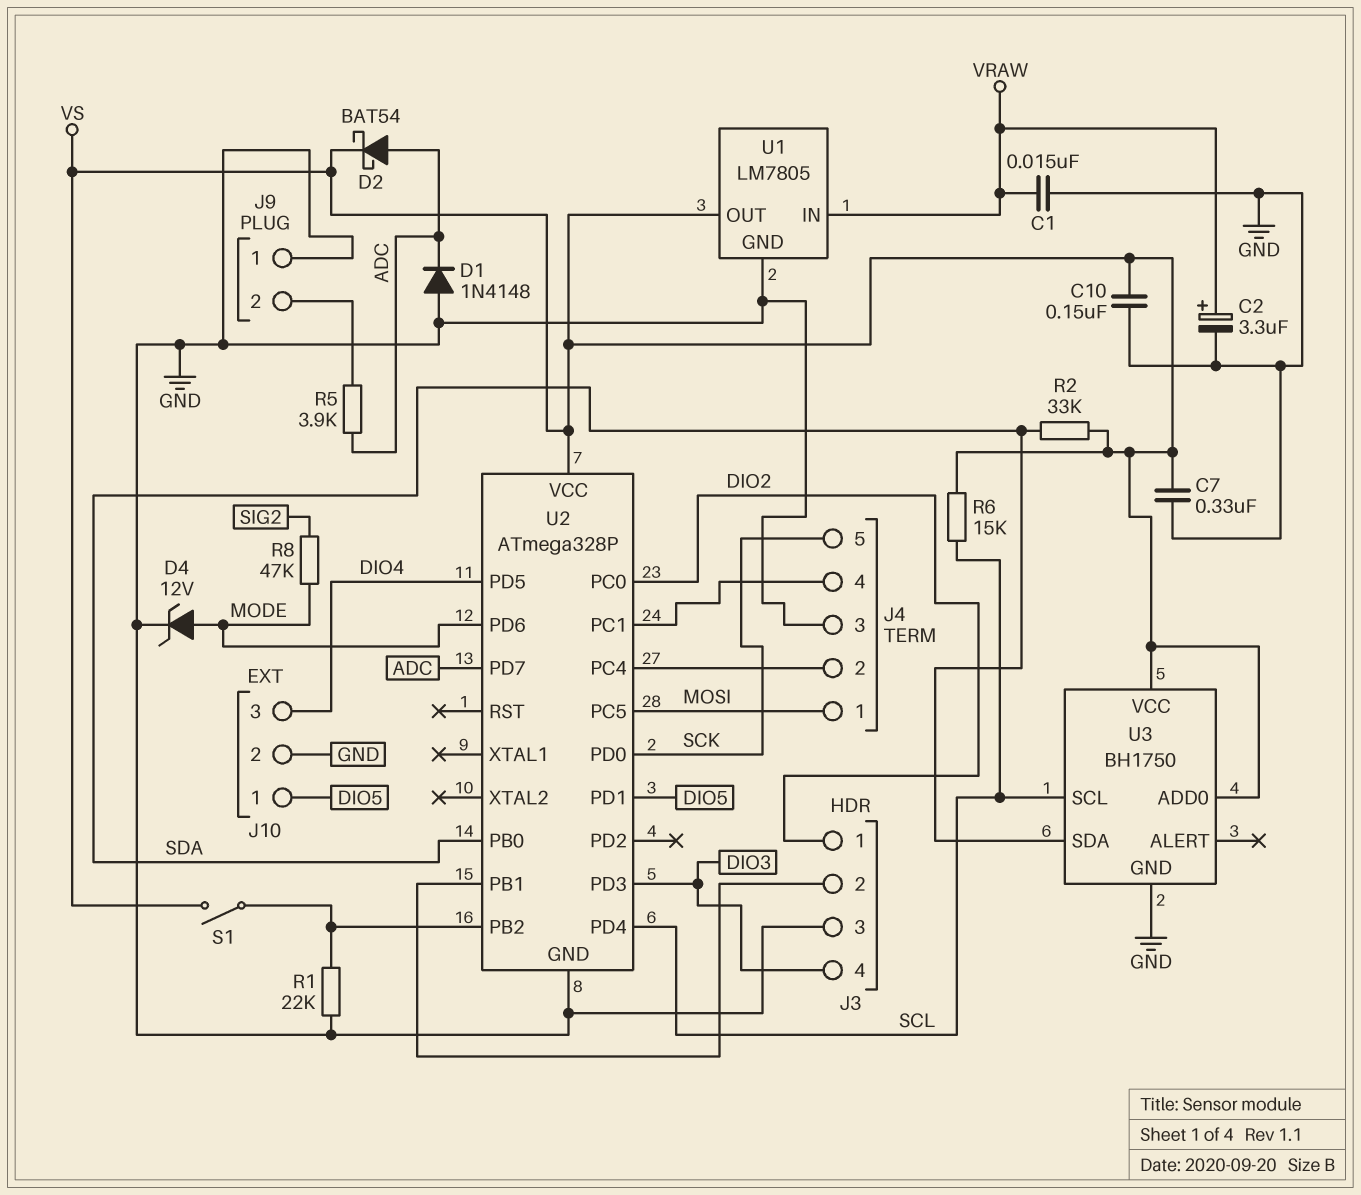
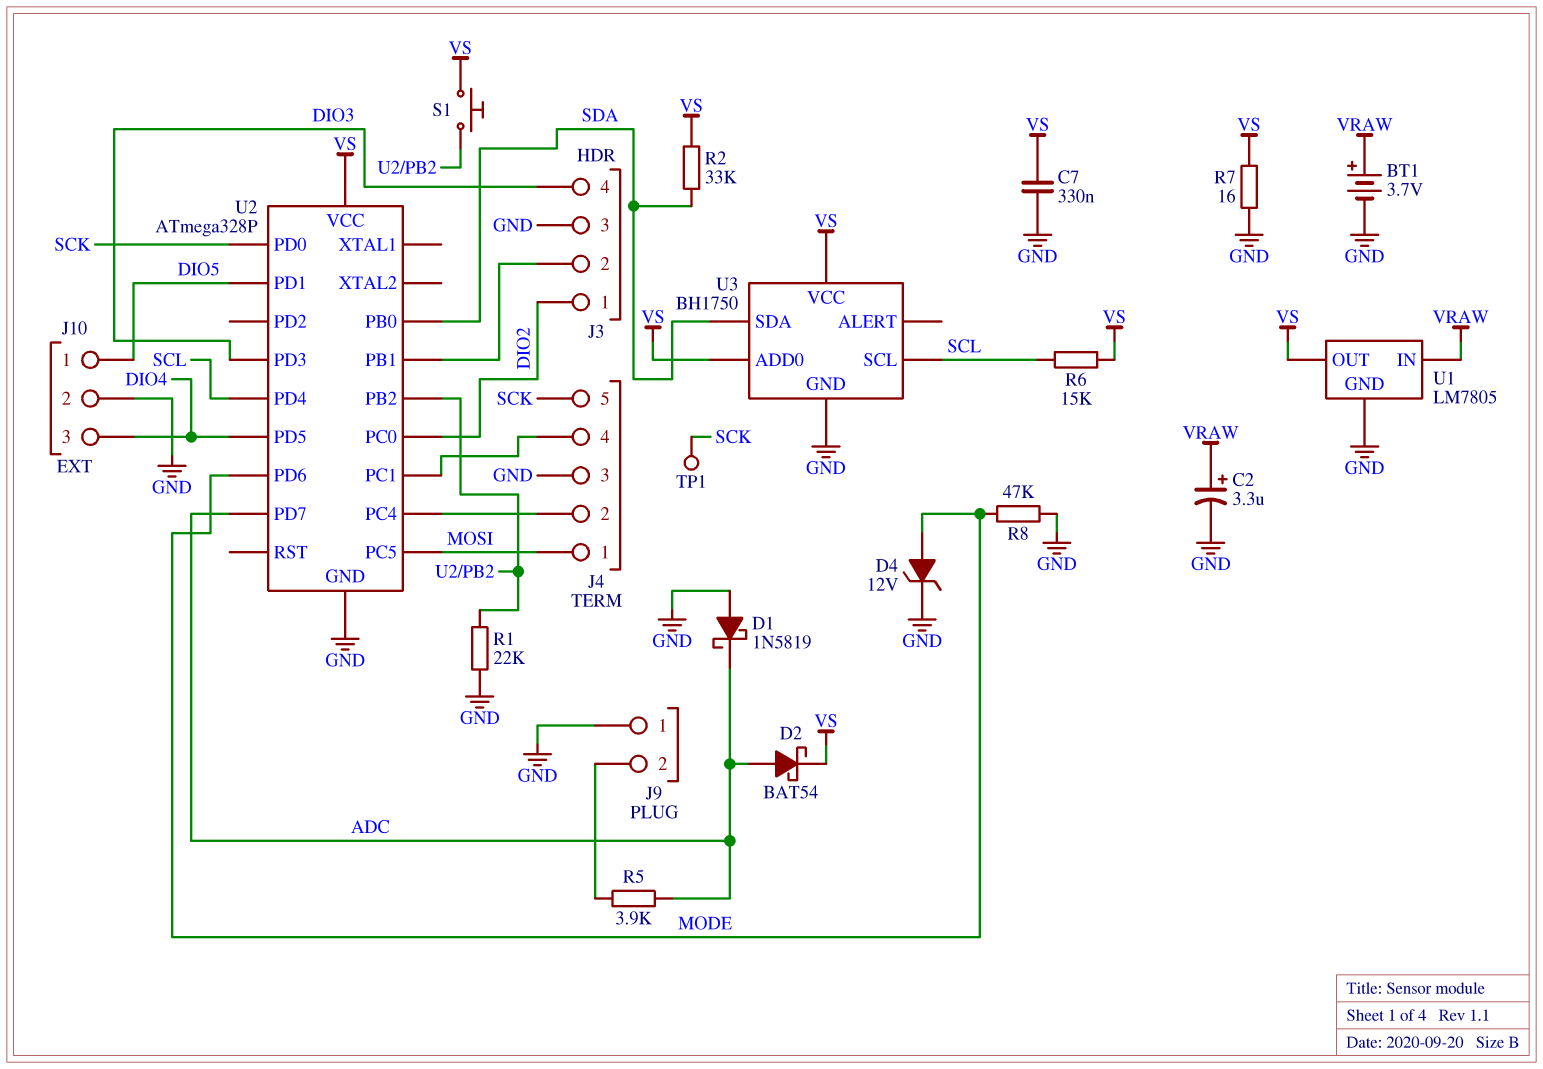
BT1: none -> 3.7V (plus VRAW, minus GND)
C1: 15nF (GND, VRAW) -> none
C10: 150nF (GND, VS) -> none
D1: diode 1N4148 (A GND, K ADC) -> schottky 1N5819 (A GND, K ADC)
R7: none -> 16 (GND, VS)
R8: 47k (MODE, SIG2) -> 47k (GND, MODE)
S1: switch (U2/PB2, VS) -> button (U2/PB2, VS)
TP1: none -> test point (SCK)

